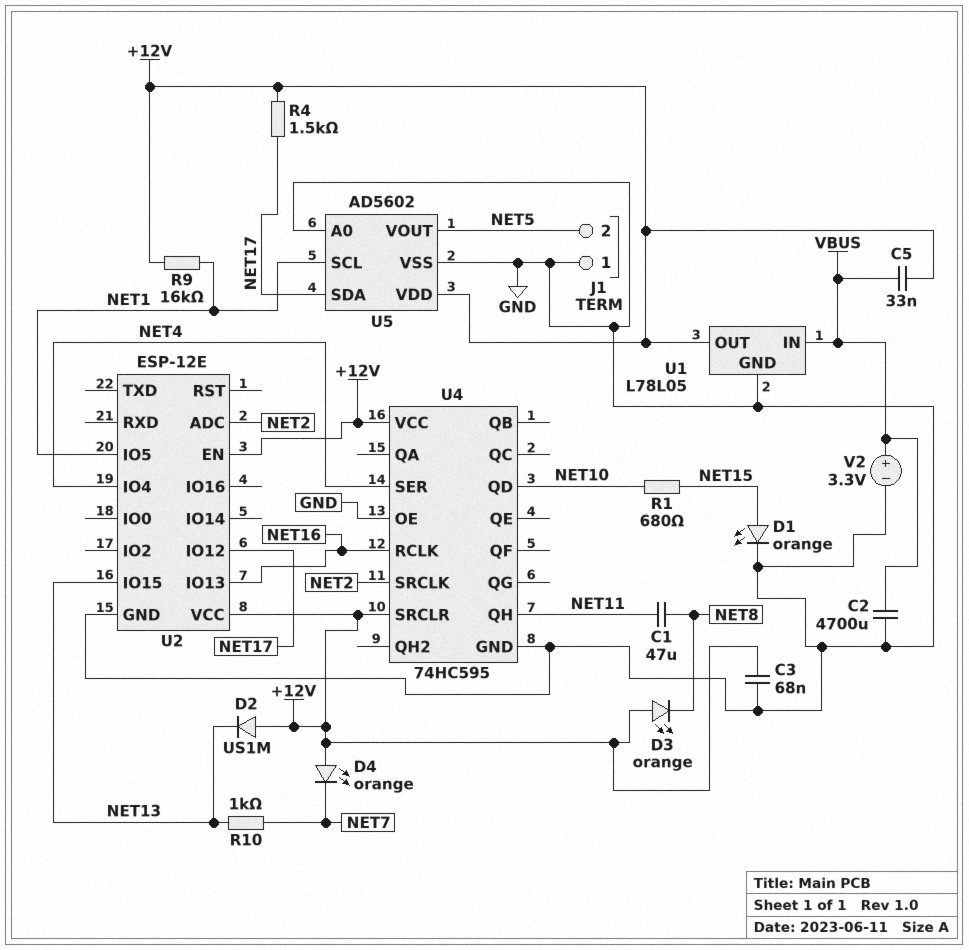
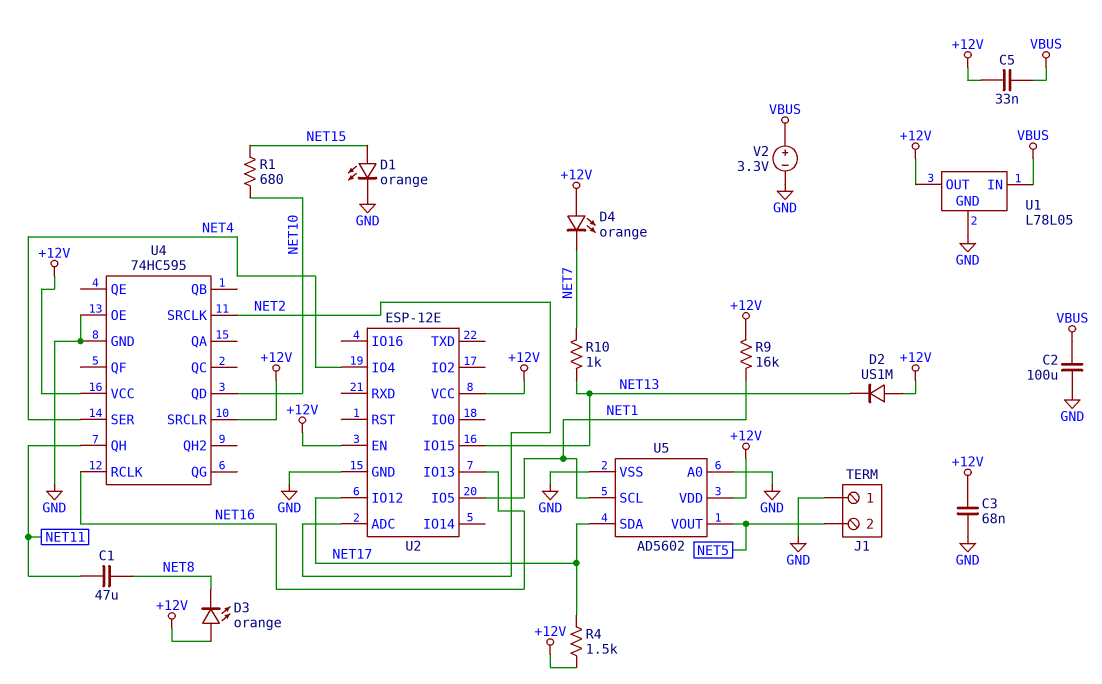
C2: 4700uF (GND, VBUS) -> 100uF (GND, VBUS)

